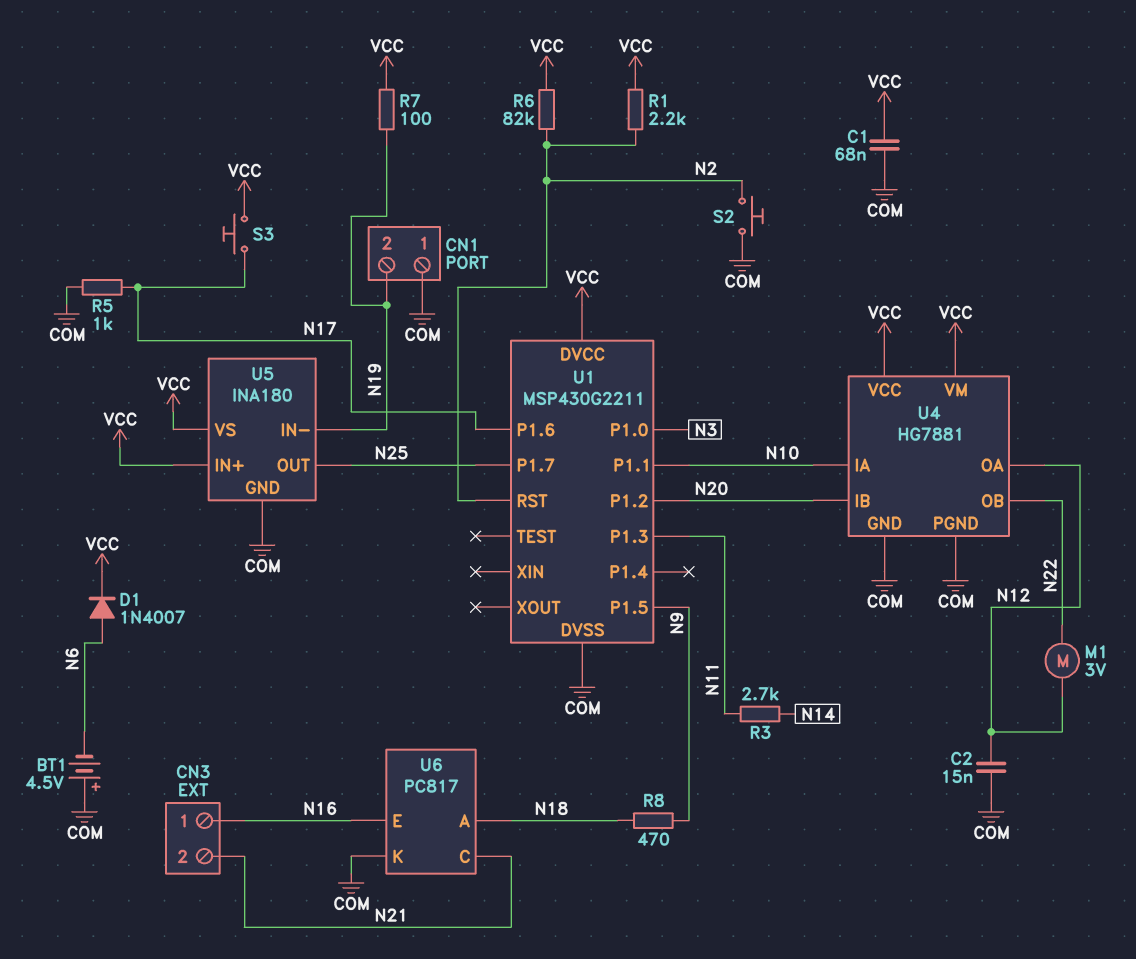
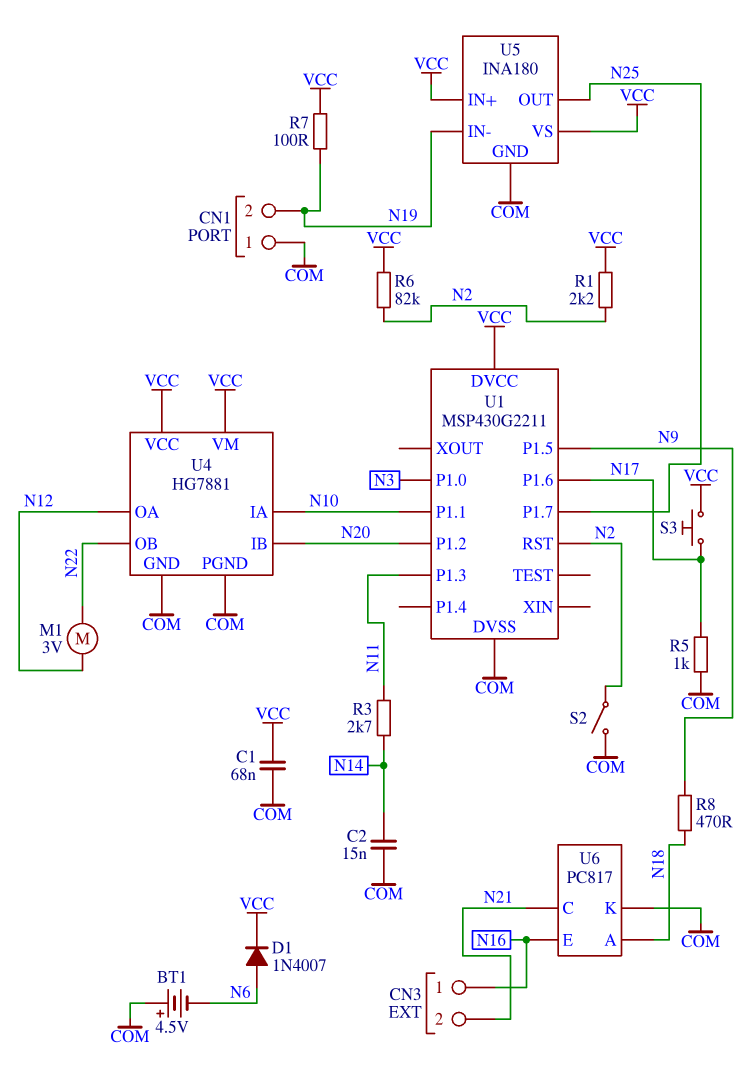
C2: 15nF (COM, N12) -> 15nF (COM, N14)
S2: button (COM, N2) -> switch (COM, N2)

